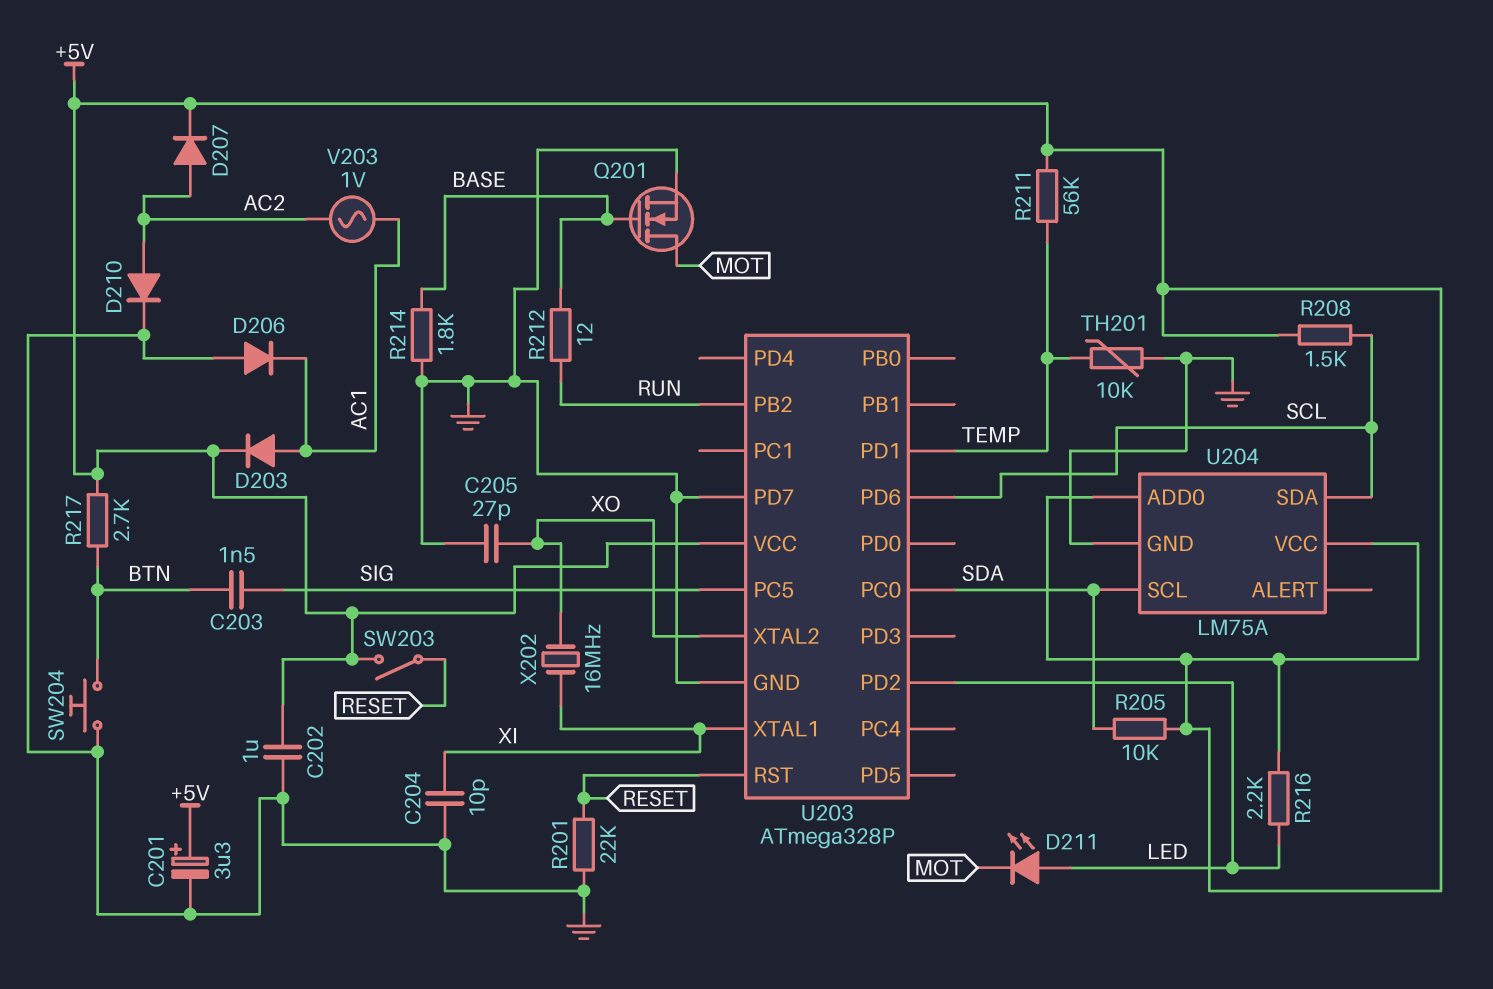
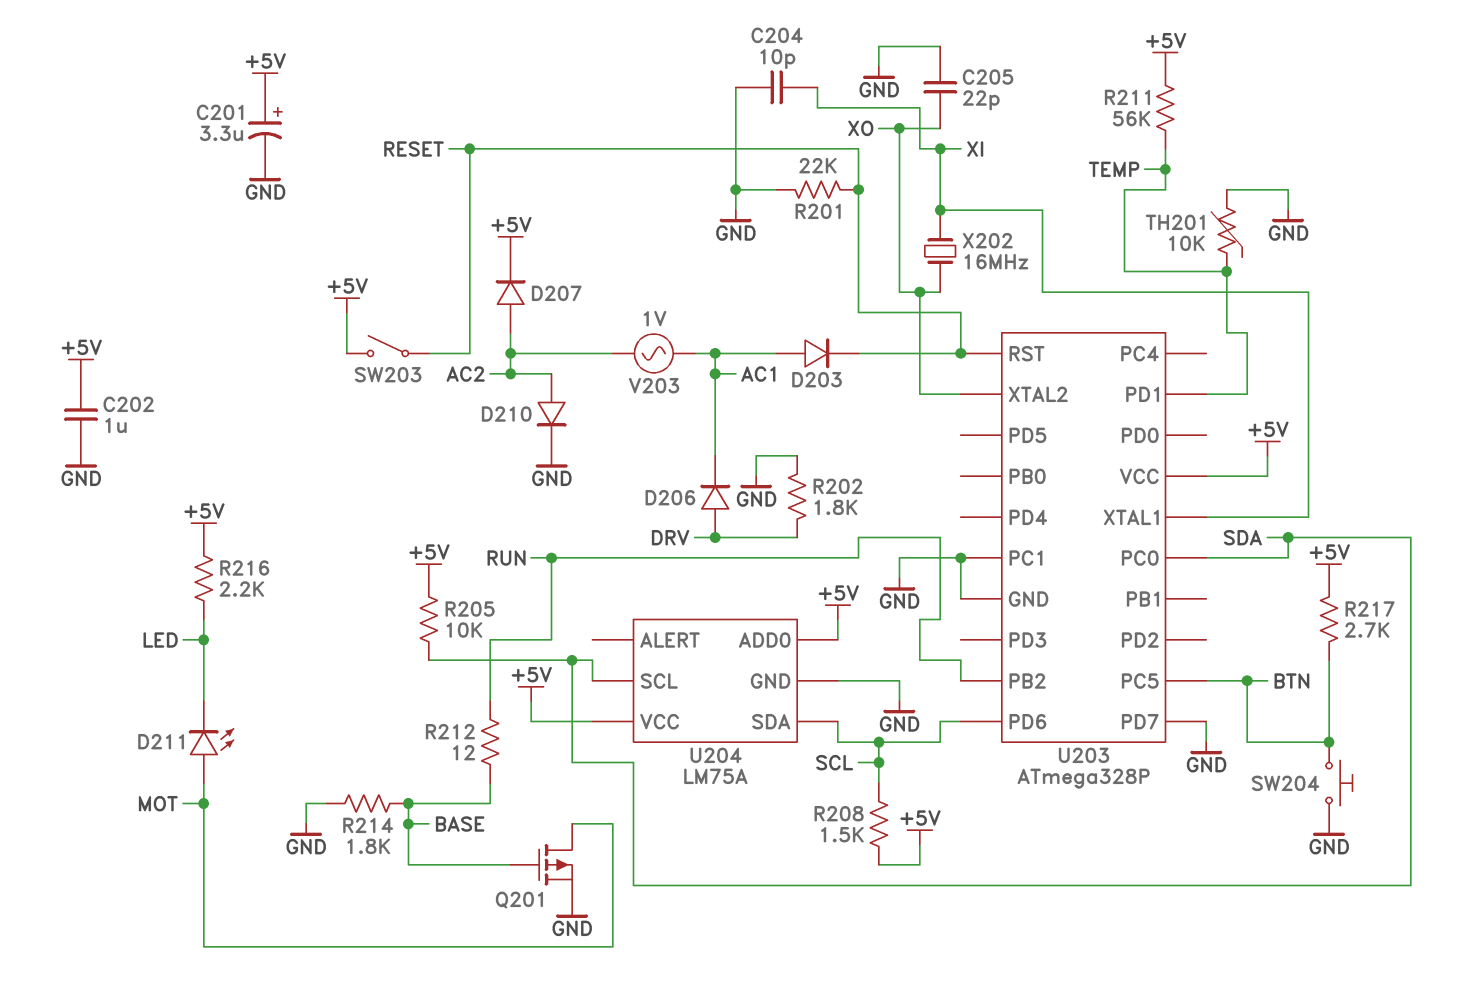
C203: 1.5nF (BTN, SIG) -> none
C205: 27pF (GND, XO) -> 22pF (GND, XO)
D203: diode (A AC1, K +5V) -> diode (A AC1, K RESET)
D206: diode (A GND, K AC1) -> diode (A DRV, K AC1)
D211: LED (A LED, K MOT) -> LED (A MOT, K LED)
Q201: NMOS (G BASE, D MOT, S GND) -> PMOS (G BASE, D MOT, S GND)
R202: none -> 1.8k (DRV, GND)
U203 pin PC1: none -> GND
U203 pin PC5: SIG -> BTN
U203 pin PD2: LED -> none

